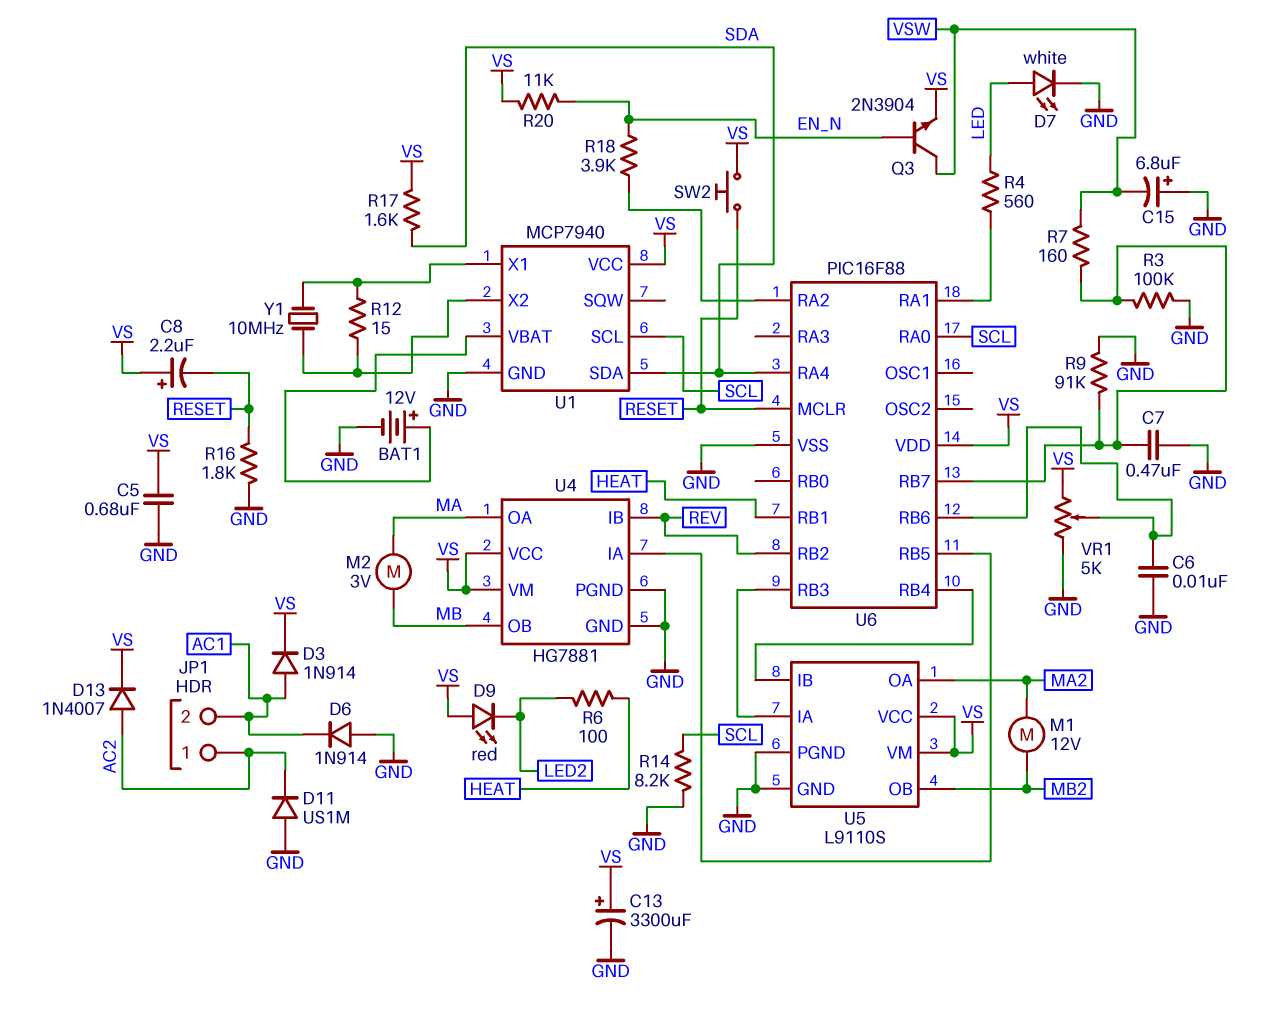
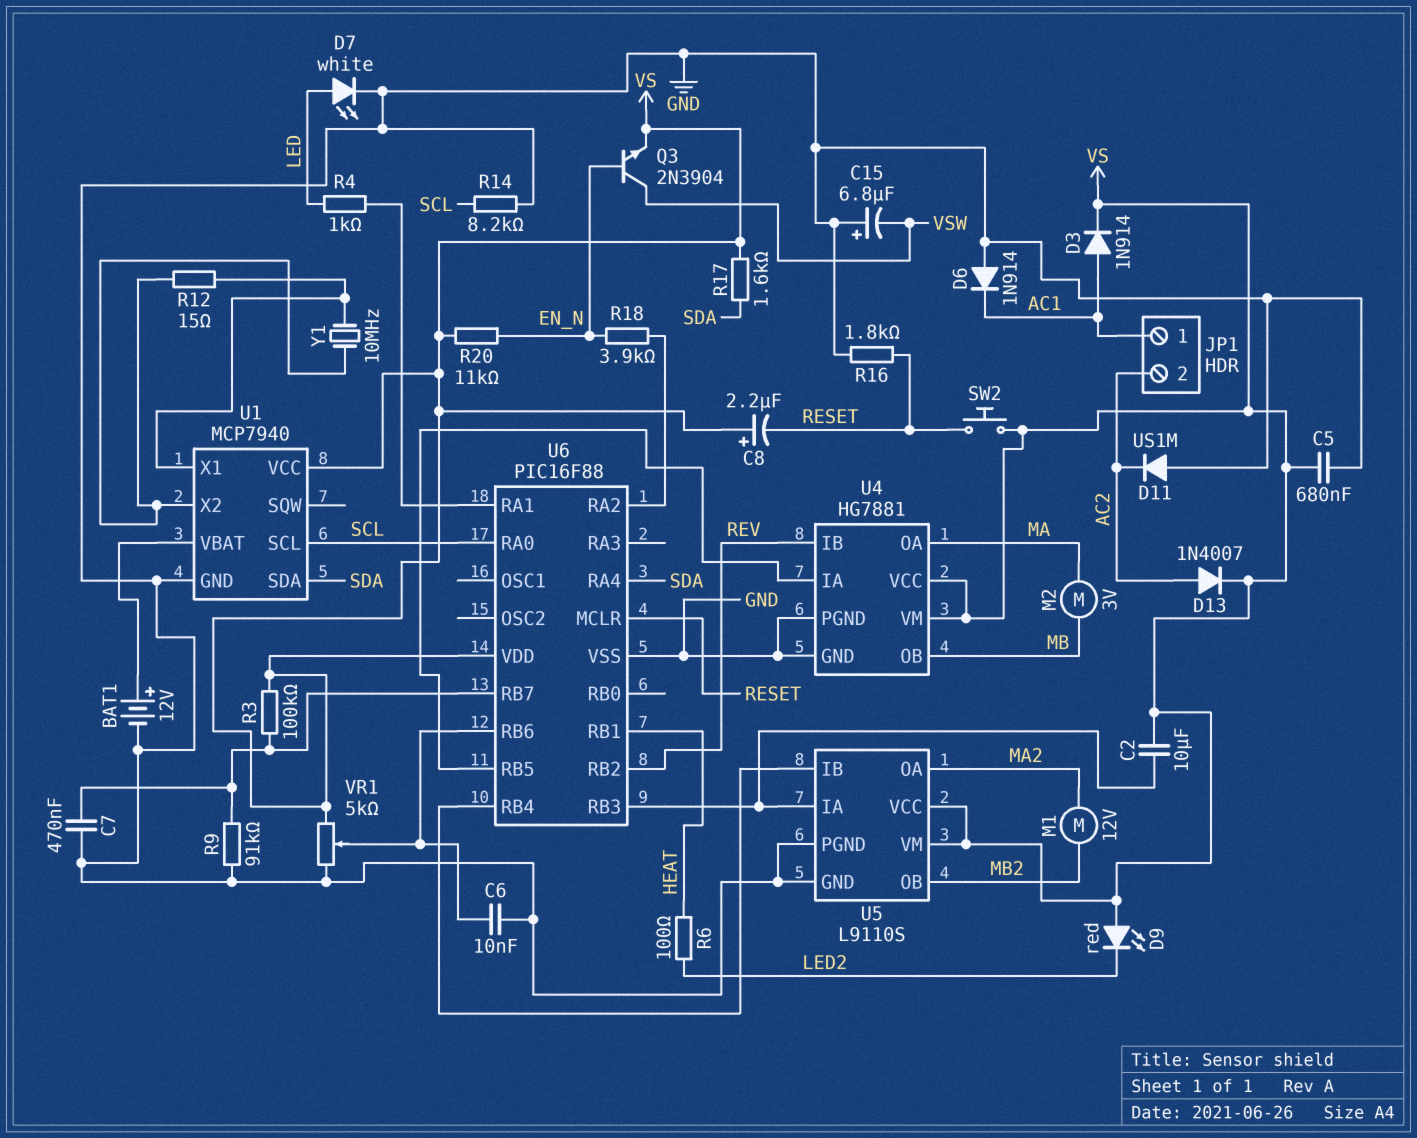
C2: none -> 10uF (U5/IA, VS)
C13: 3300uF (plus VS, minus GND) -> none
JP1 pin 1: AC2 -> AC1
JP1 pin 2: AC1 -> AC2
R3: 100k (GND, U6/RB7) -> 100k (U6/RB7, VS)
R4: 560 (LED, U6/RA1) -> 1k (LED, U6/RA1)
R7: 160 (U6/RB7, VSW) -> none

